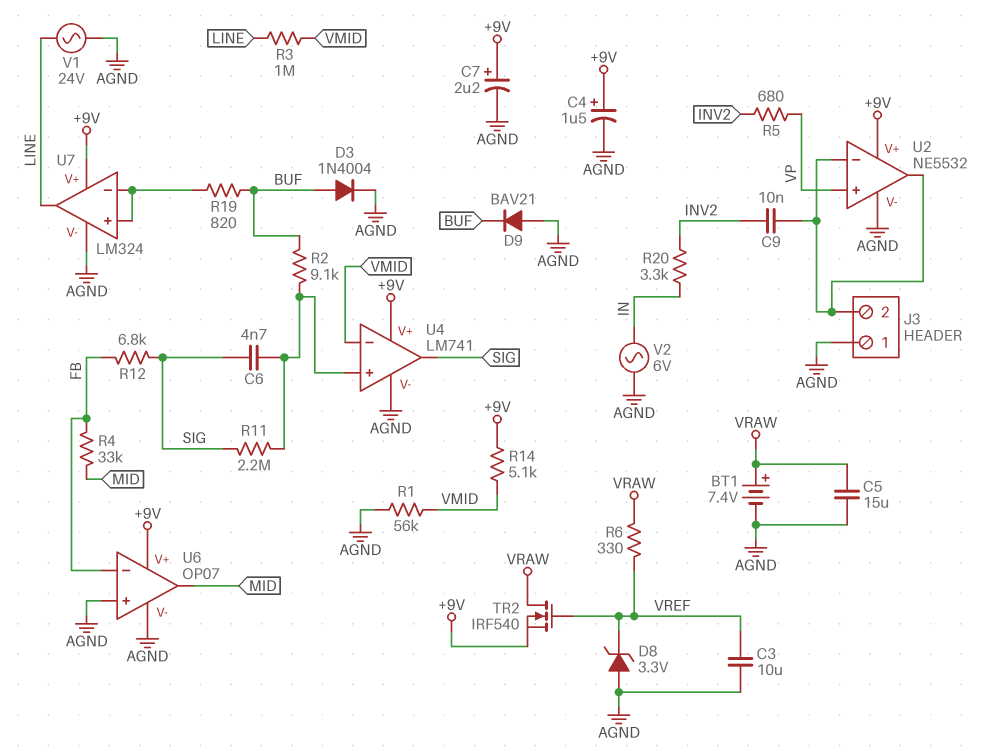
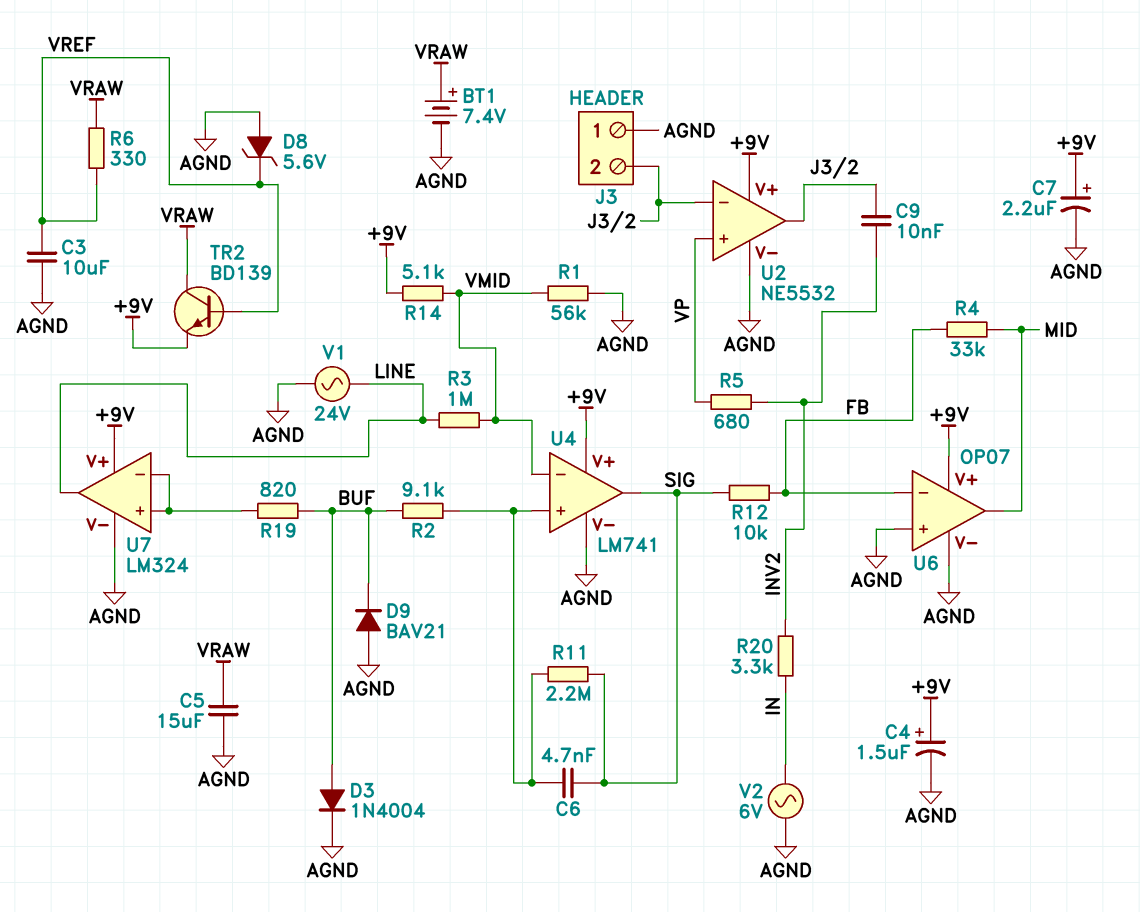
D8: zener 3.3V (A AGND, K VREF) -> zener 5.6V (A AGND, K VREF)
R12: 6.8k (FB, SIG) -> 10k (FB, SIG)
TR2: NMOS IRF540 (G VREF, D VRAW, S +9V) -> NPN BD139 (B VREF, C VRAW, E +9V)

